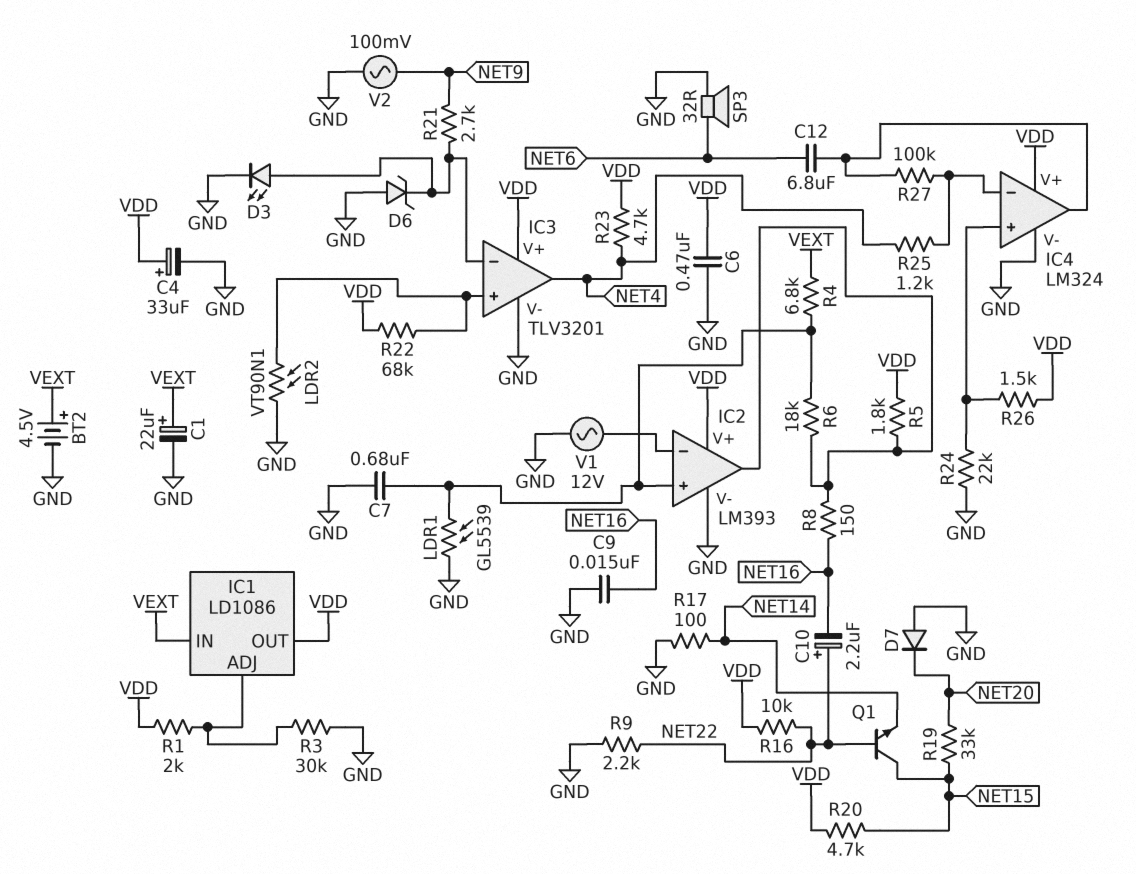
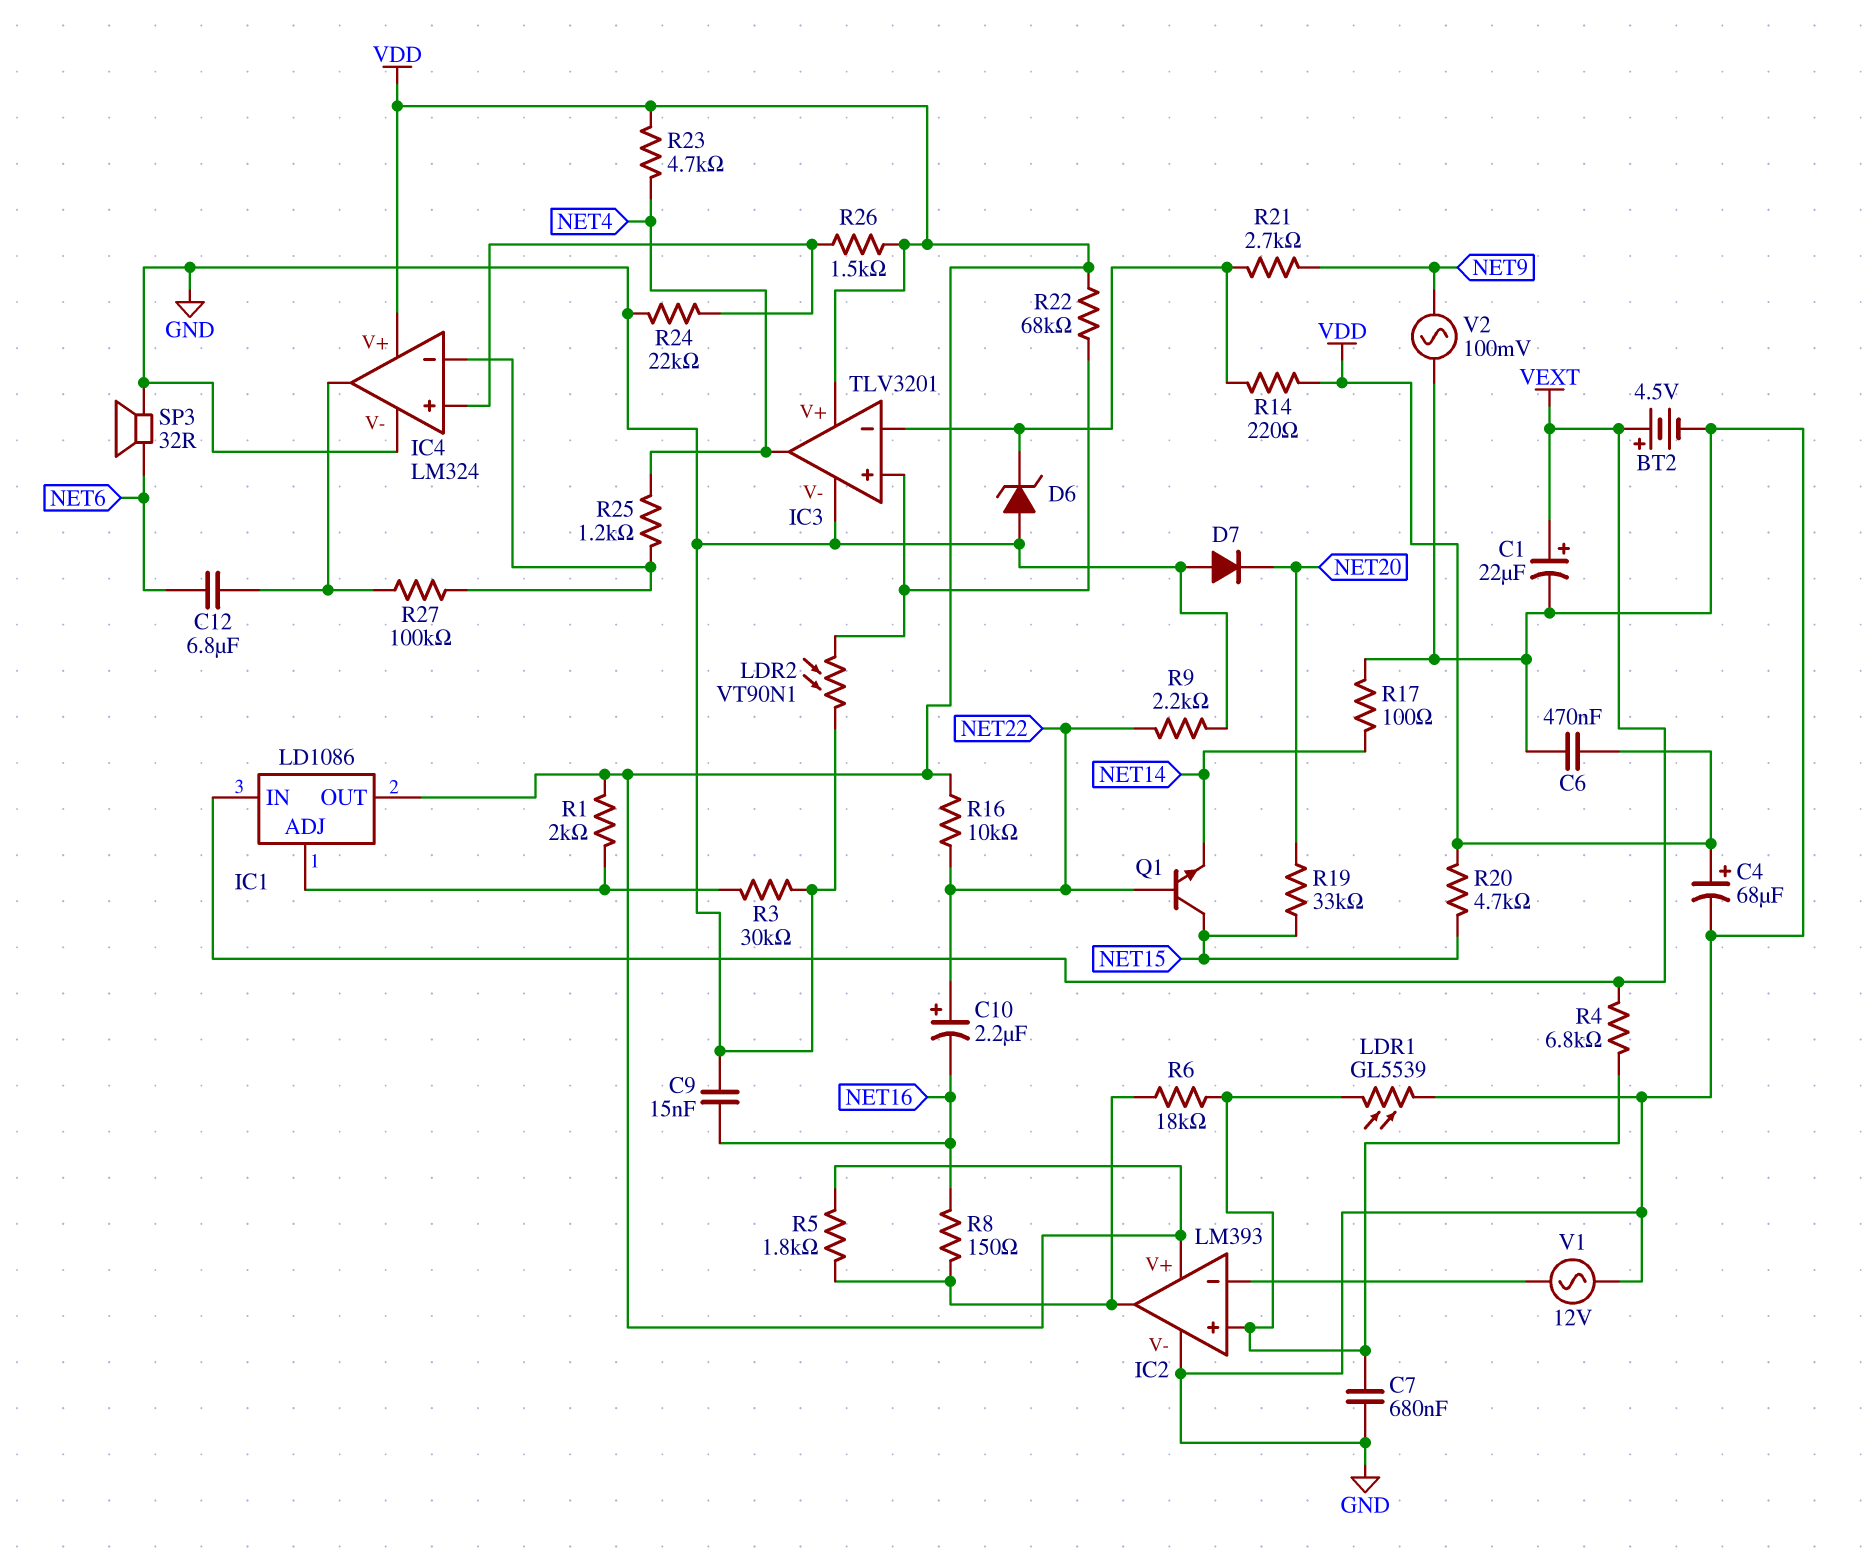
C4: 33uF (plus VDD, minus GND) -> 68uF (plus VDD, minus GND)
D3: LED (A IC3/in-, K GND) -> none
R14: none -> 220 (IC3/in-, VDD)

